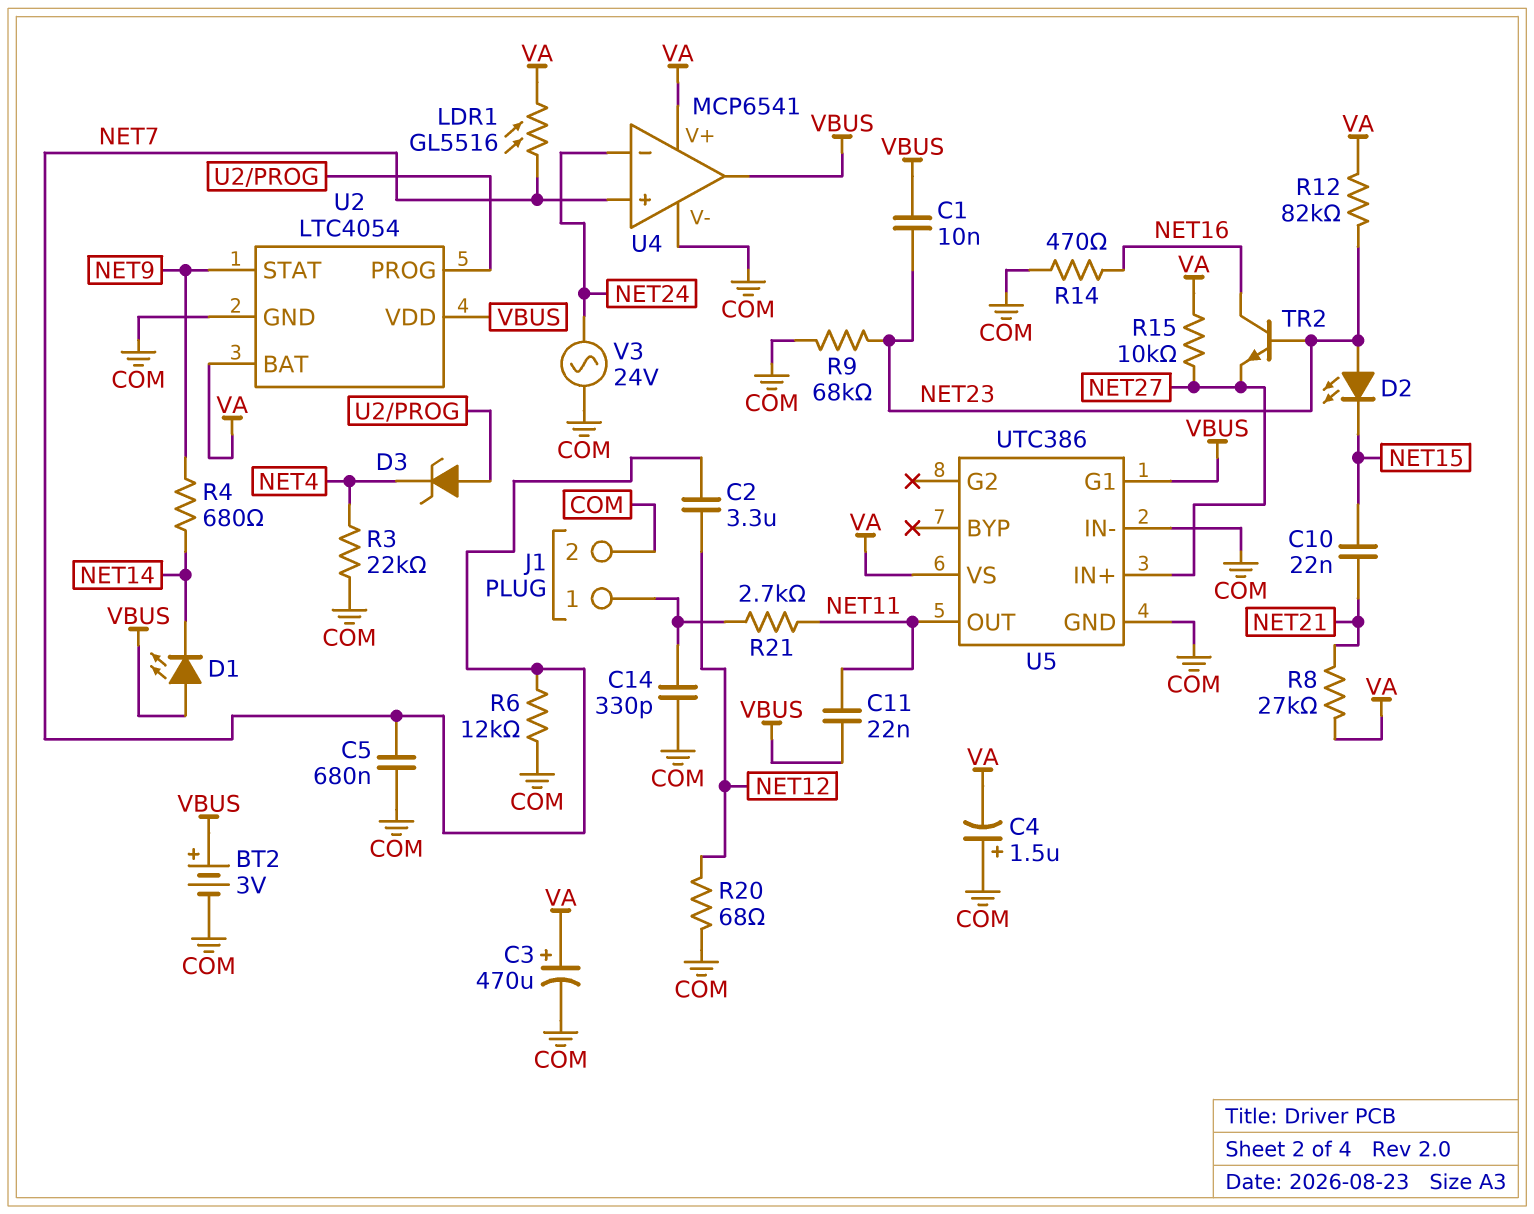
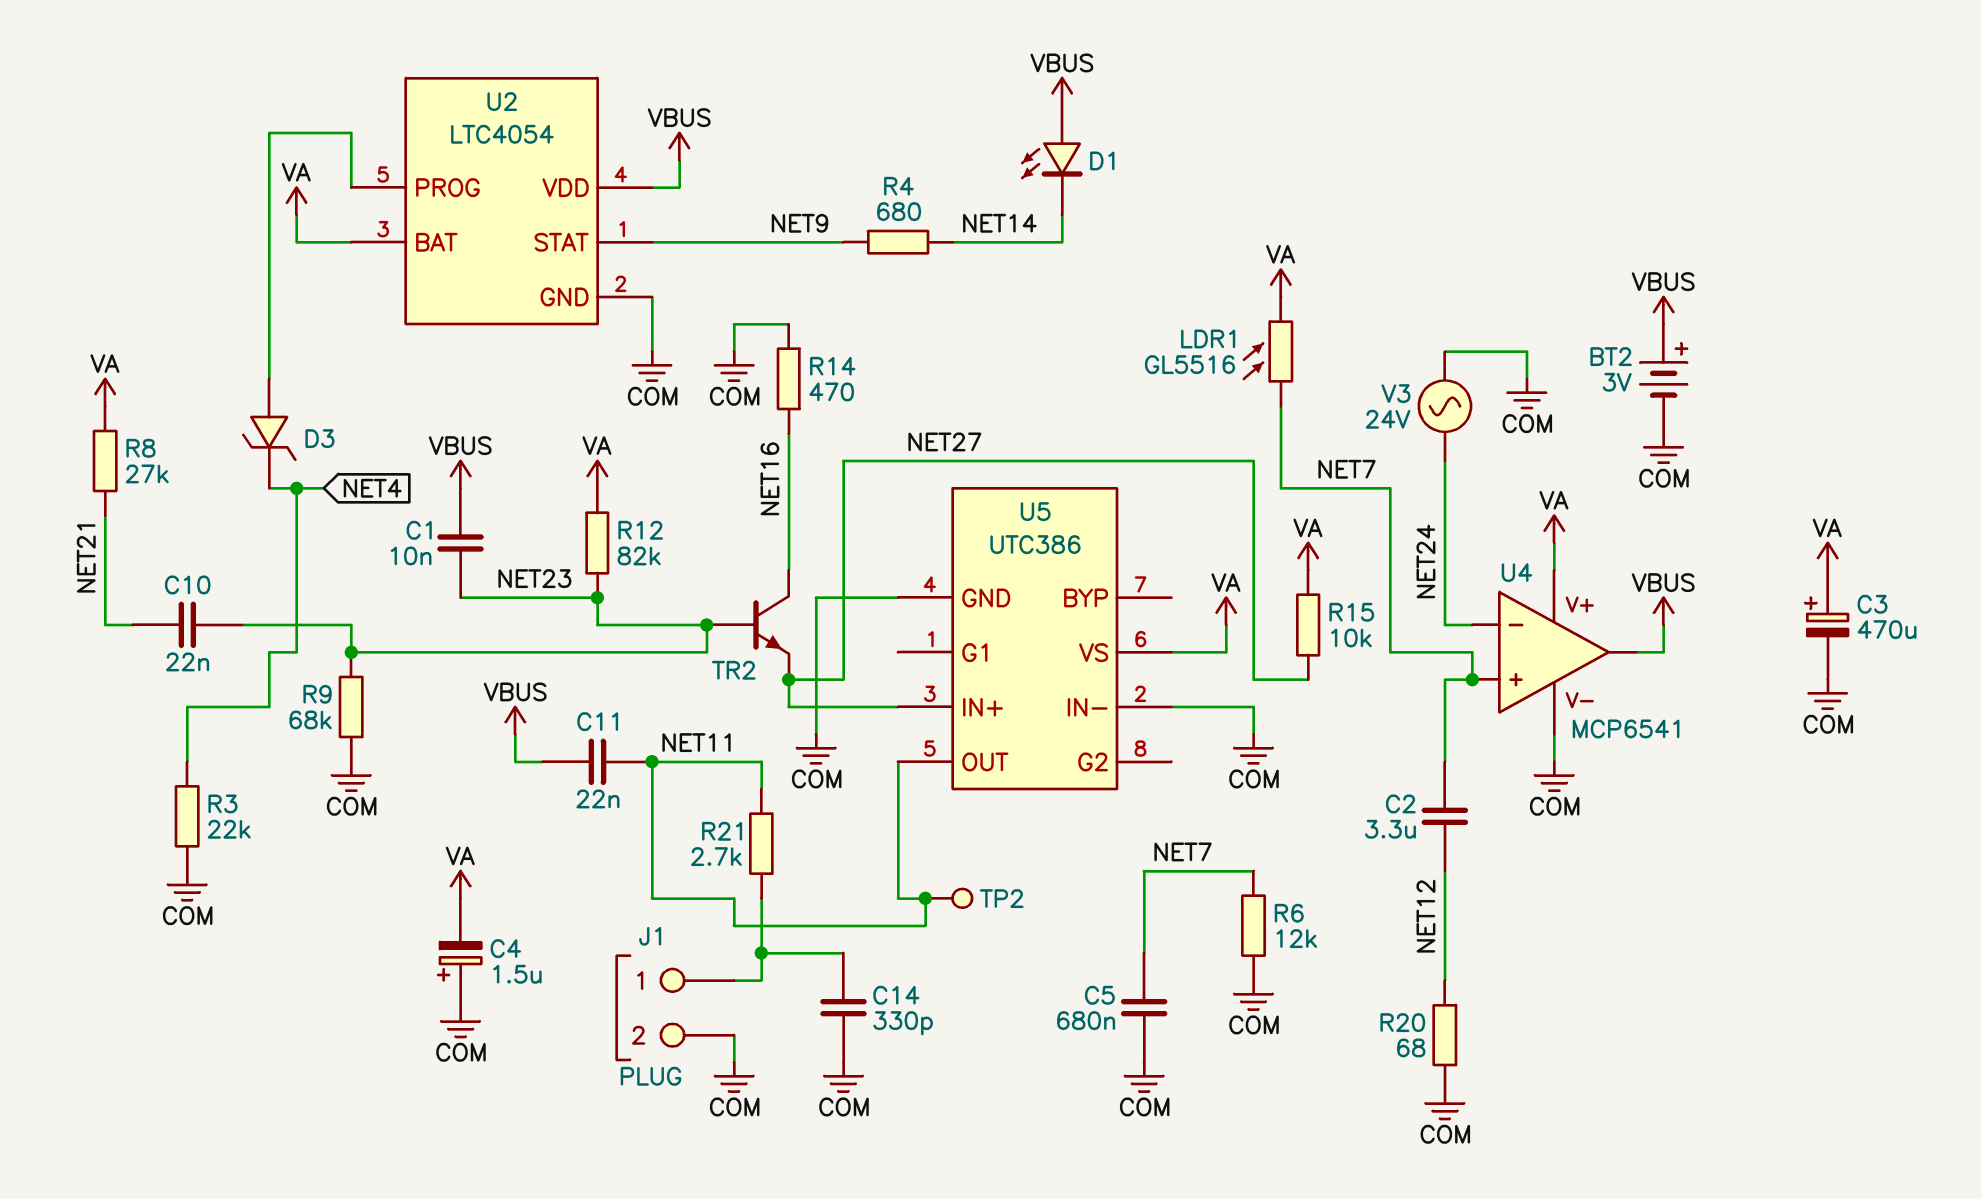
C10: 22nF (NET15, NET21) -> 22nF (NET21, NET23)
D2: LED (A NET23, K NET15) -> none
TP2: none -> test point (NET11)
U5 pin G1: VBUS -> none

